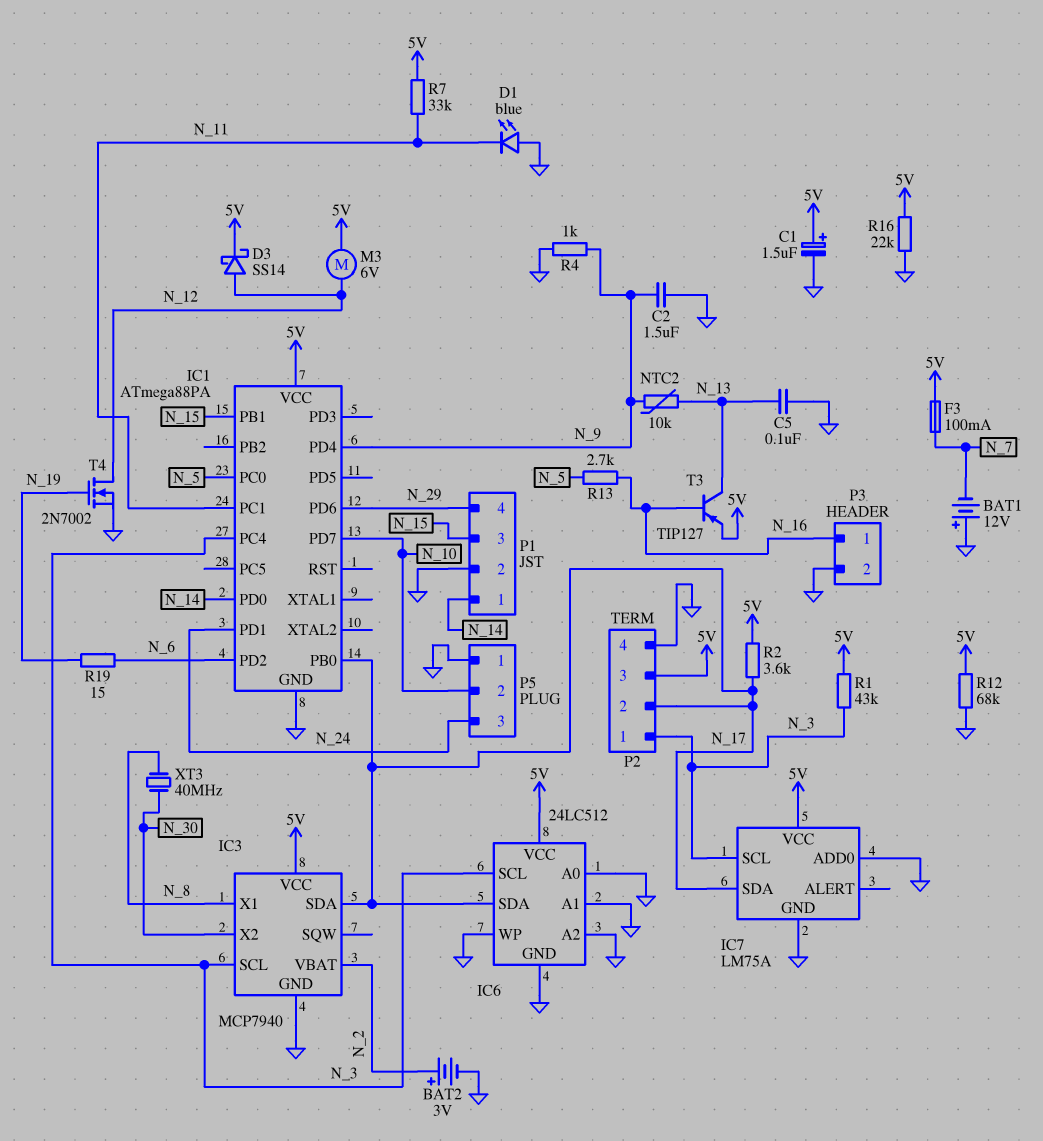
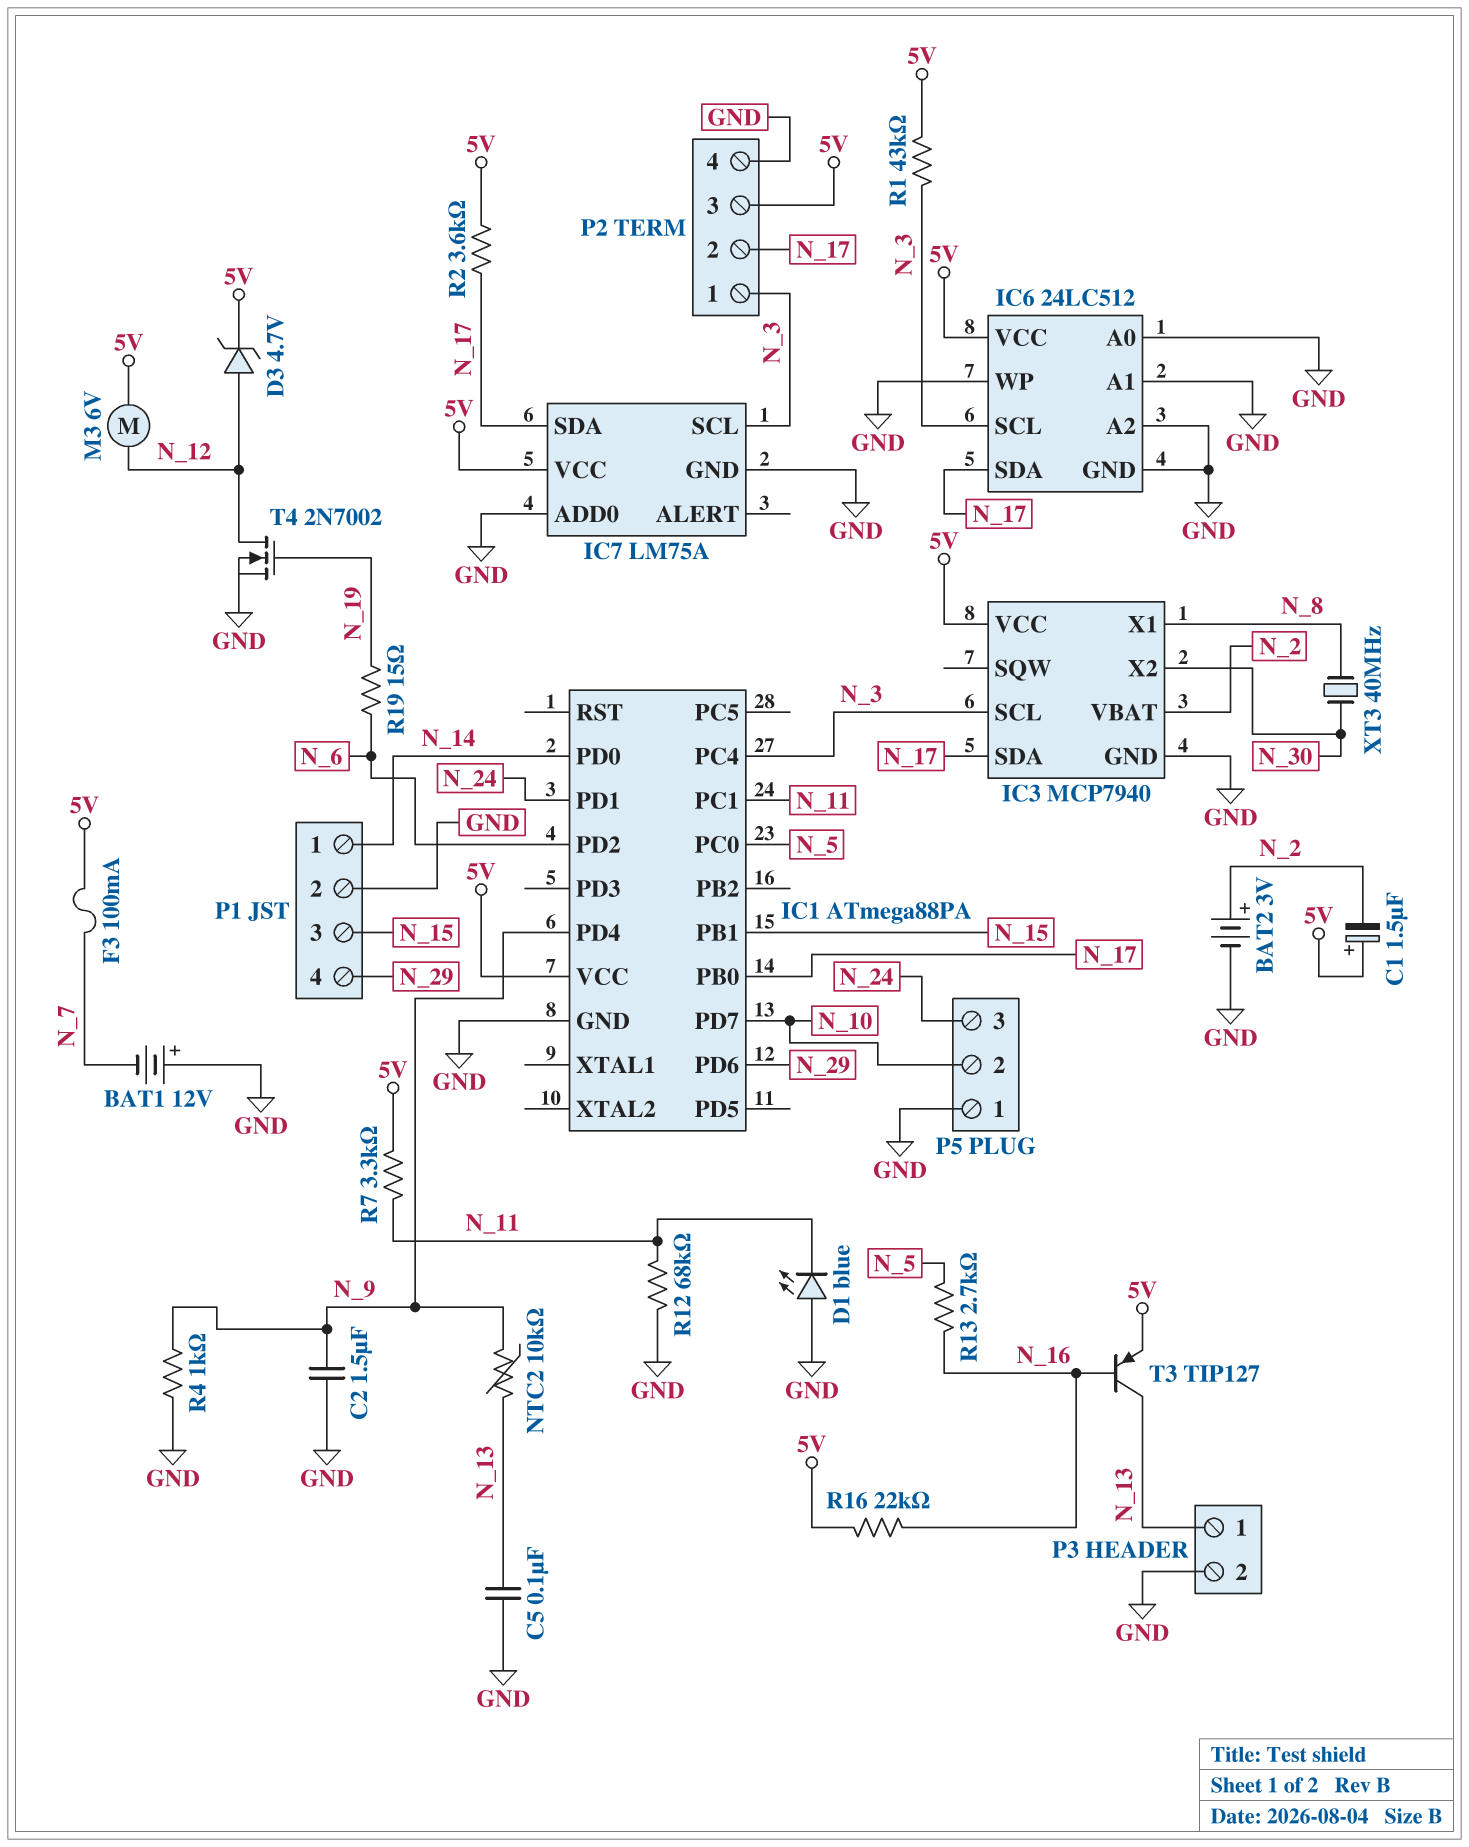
C1: 1.5uF (plus 5V, minus GND) -> 1.5uF (plus 5V, minus N_2)
D3: schottky SS14 (A N_12, K 5V) -> zener 4.7V (A N_12, K 5V)
P3 pin 1: N_16 -> N_13
R7: 33k (5V, N_11) -> 3.3k (5V, N_11)
R12: 68k (5V, GND) -> 68k (GND, N_11)
R16: 22k (5V, GND) -> 22k (5V, N_16)

